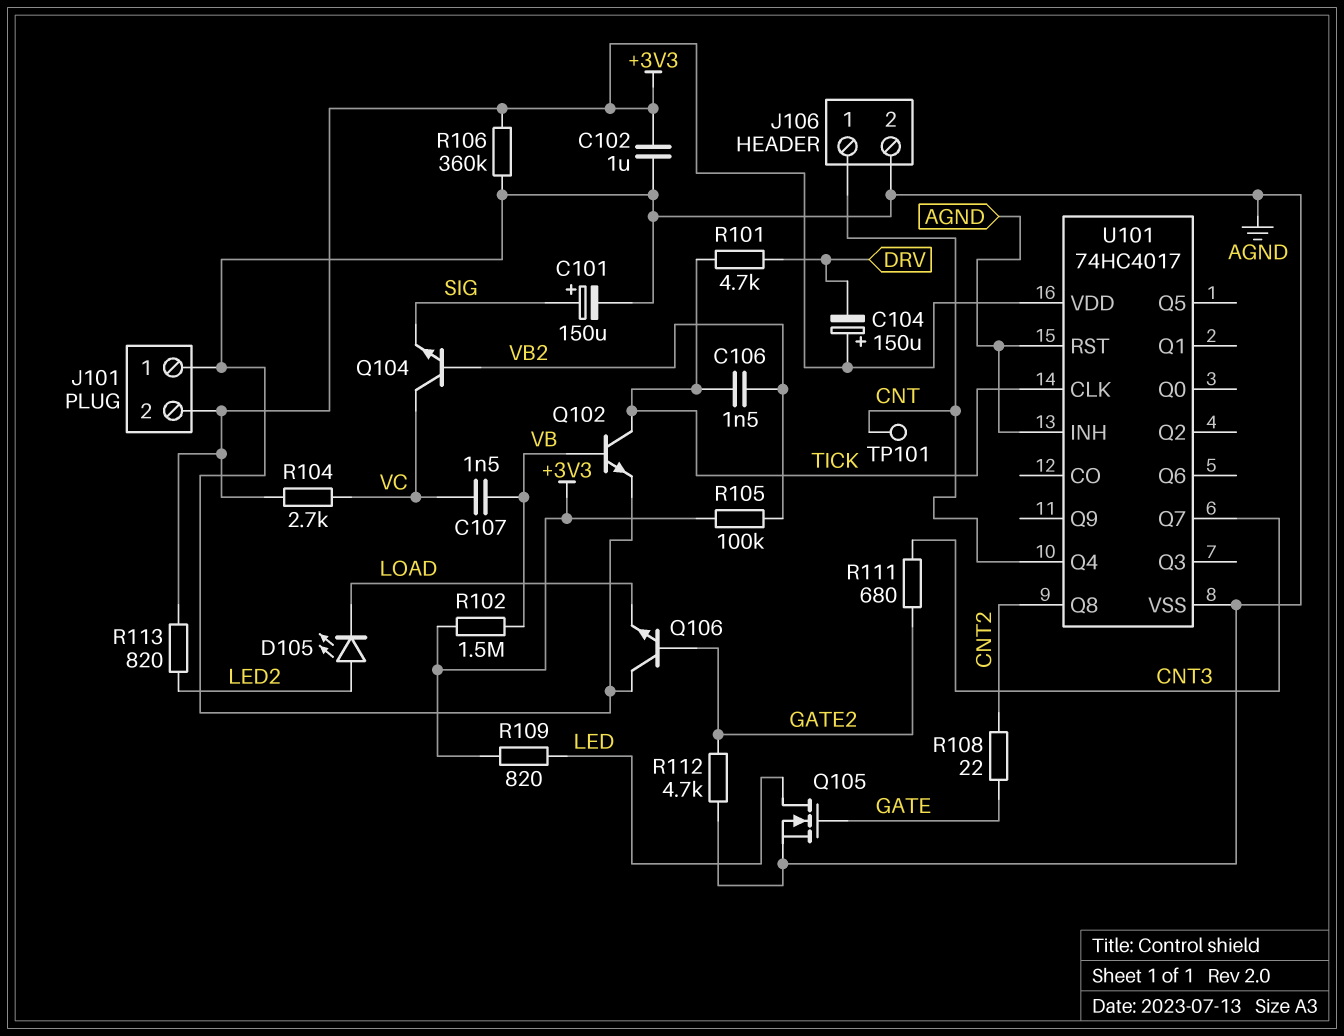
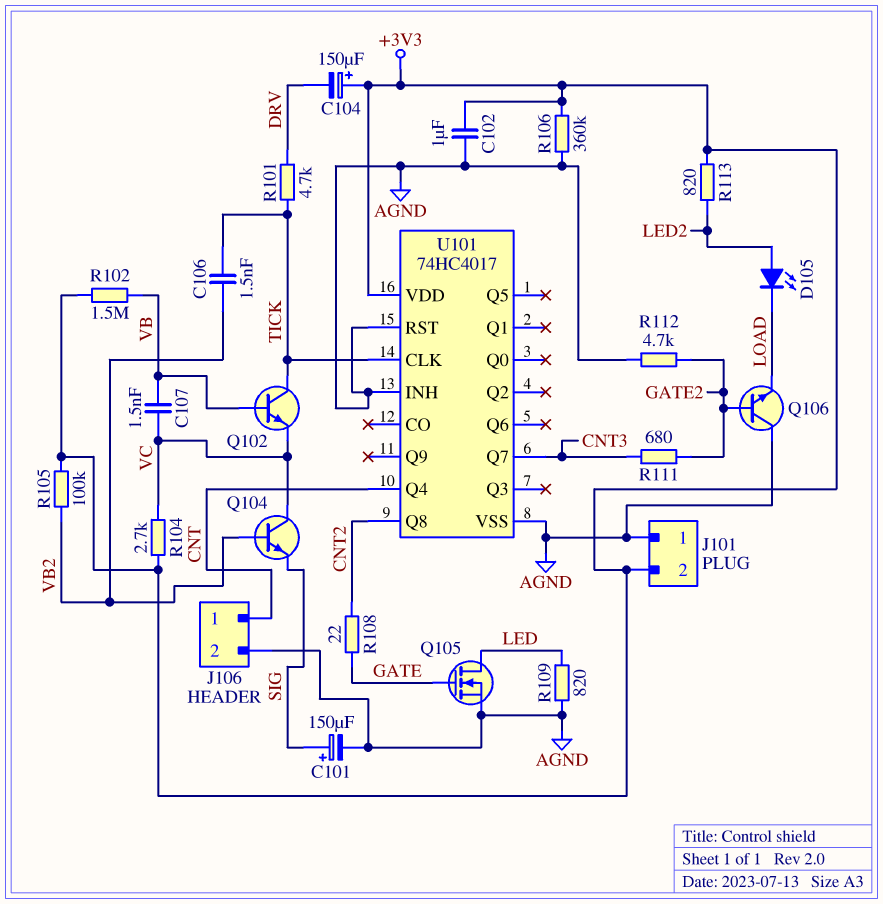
Q102: NPN (B VB, C TICK, E AGND) -> NPN (B VB, C TICK, E VC)
R109: 820 (+3V3, LED) -> 820 (AGND, LED)
TP101: test point (CNT) -> none

